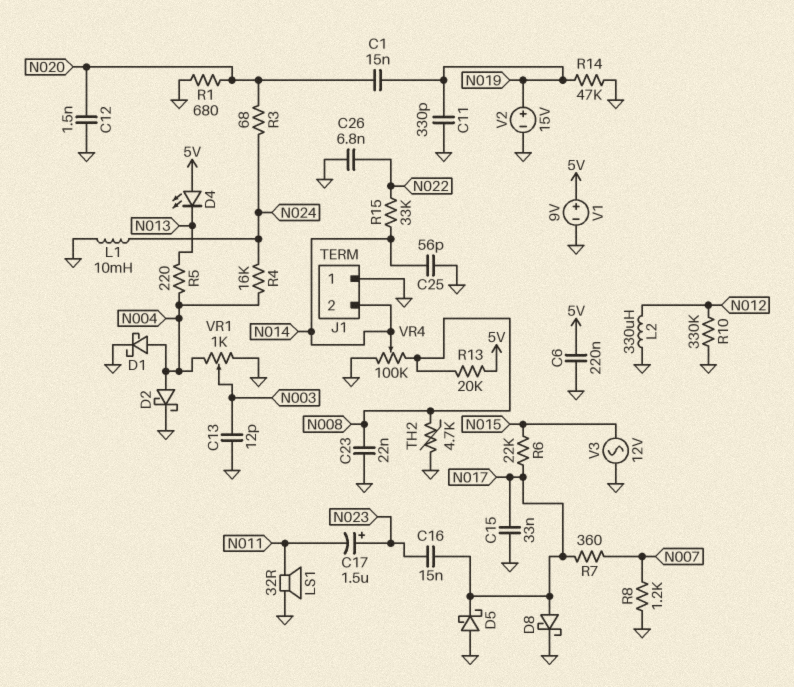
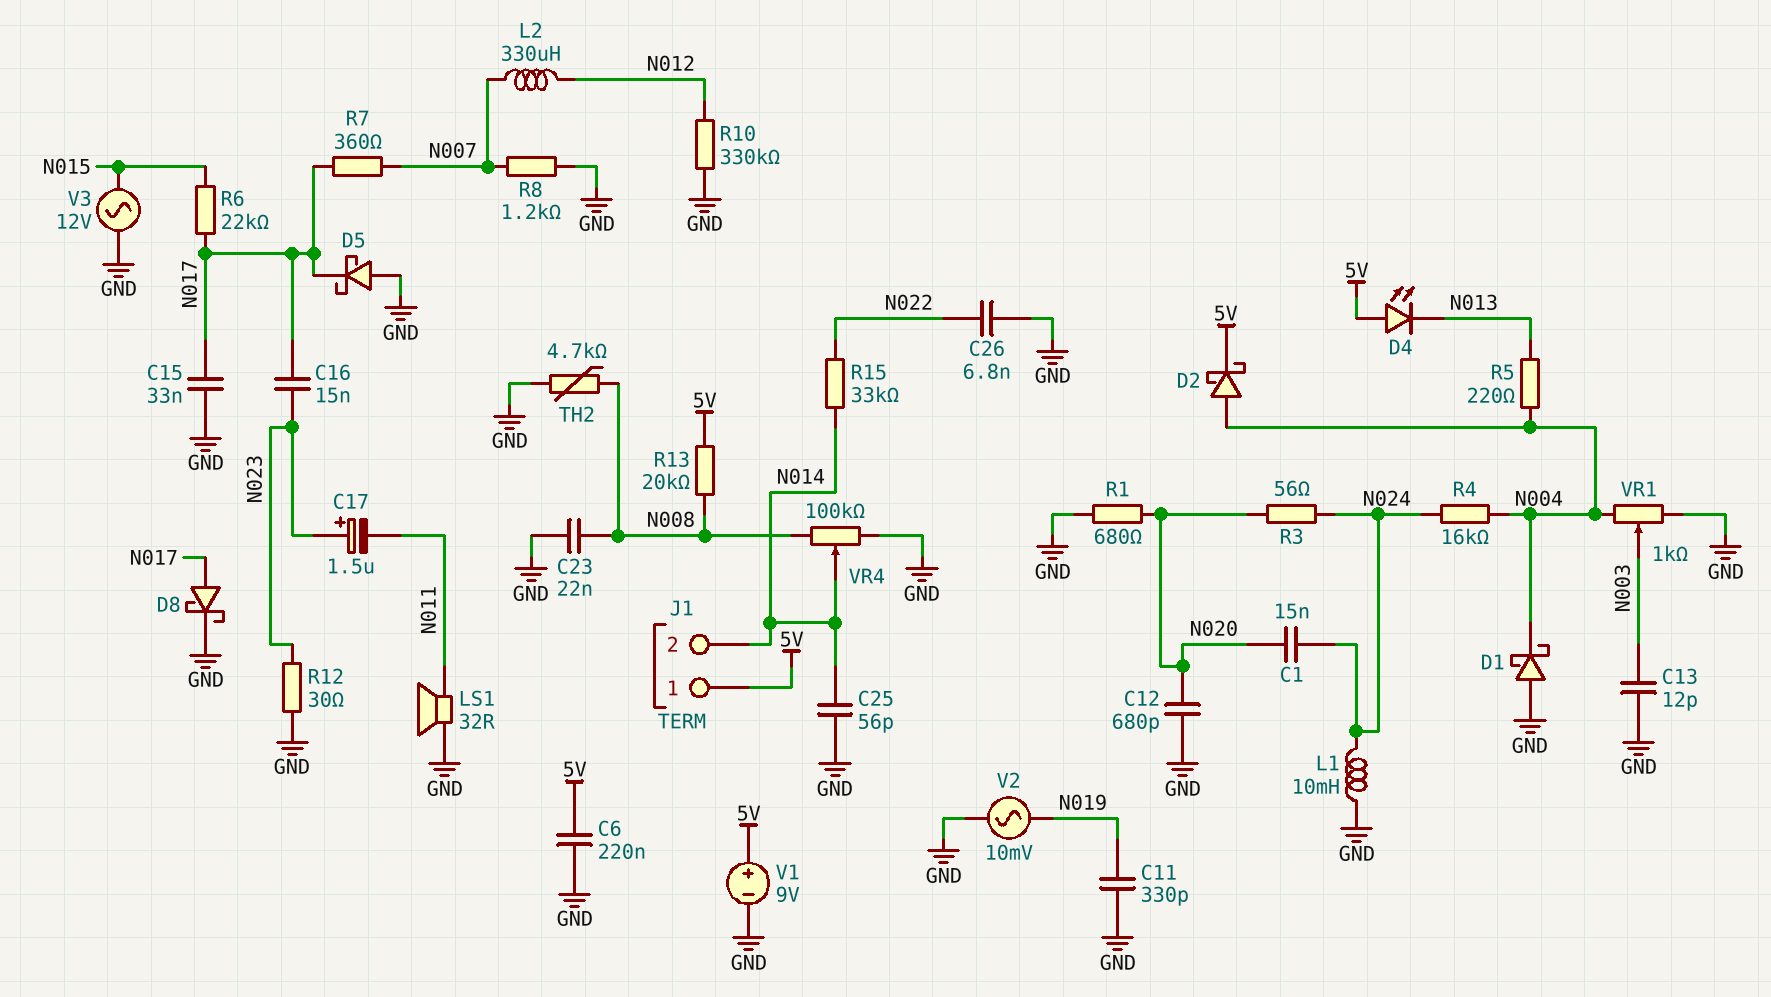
C1: 15nF (N019, N020) -> 15nF (N020, N024)
C12: 1.5nF (GND, N020) -> 680pF (GND, N020)
D1: schottky (A N004, K GND) -> schottky (A GND, K N004)
D2: schottky (A N004, K GND) -> schottky (A N004, K 5V)
J1 pin 1: GND -> 5V
L2: 330uH (GND, N012) -> 330uH (N007, N012)
R3: 68 (N020, N024) -> 56 (N020, N024)
R12: none -> 30 (GND, N023)
R14: 47k (GND, N019) -> none
V2: 15V (plus N019, minus GND) -> AC 10mV (GND, N019)

